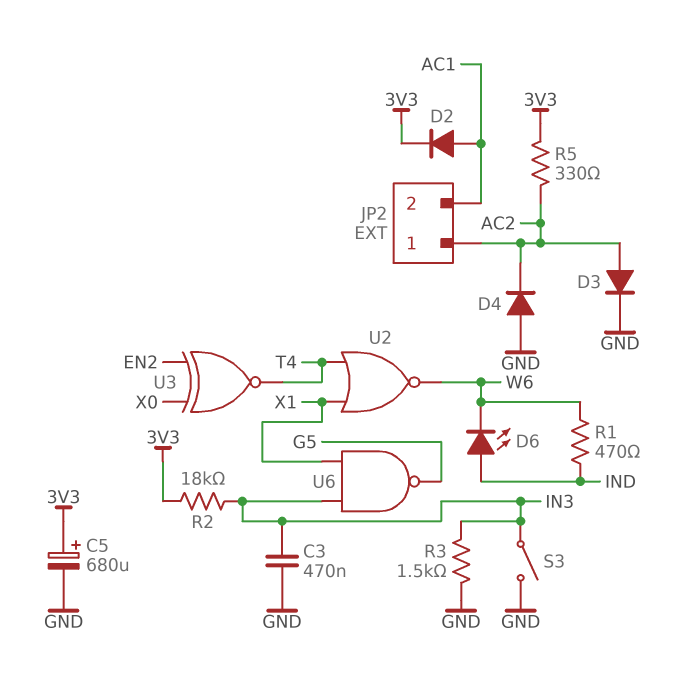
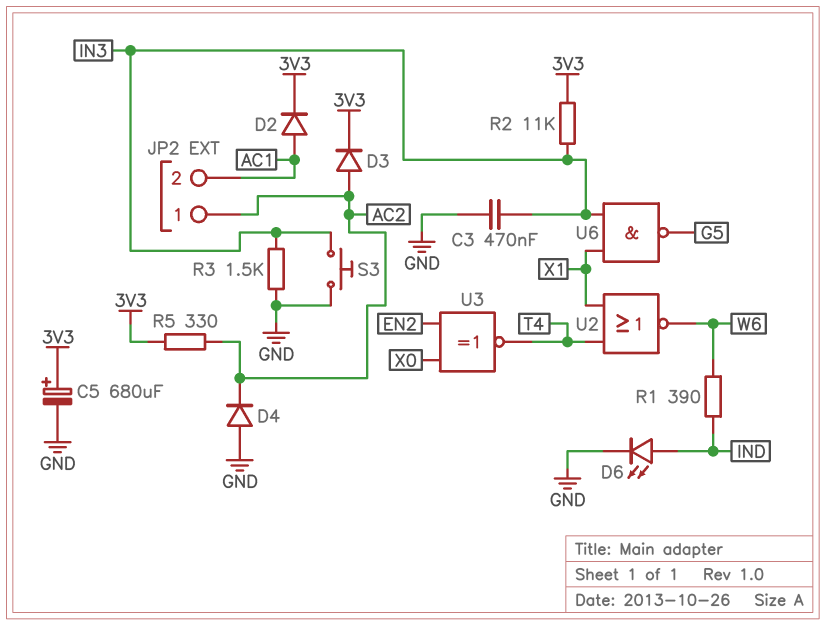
D3: diode (A AC2, K GND) -> diode (A AC2, K 3V3)
D6: LED (A IND, K W6) -> LED (A IND, K GND)
R1: 470 (IND, W6) -> 390 (IND, W6)
R2: 18k (3V3, IN3) -> 11k (3V3, IN3)
S3: switch (GND, IN3) -> button (GND, IN3)

